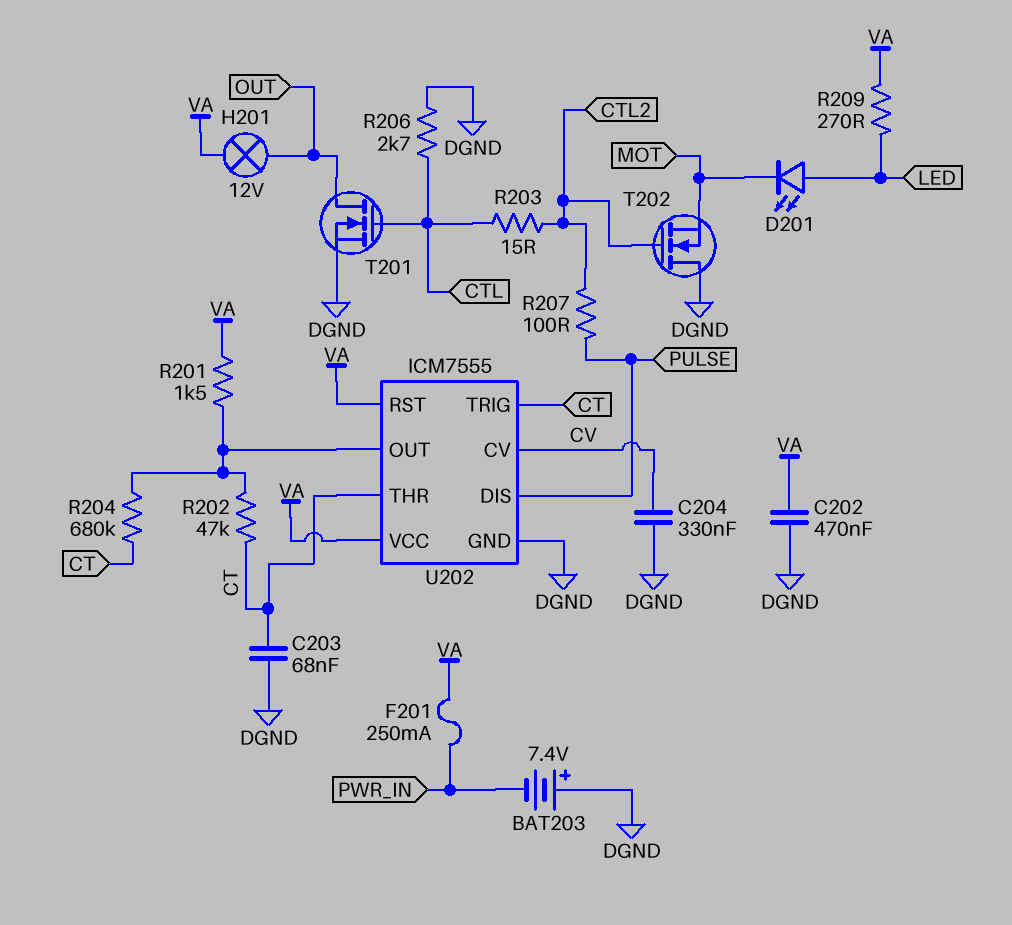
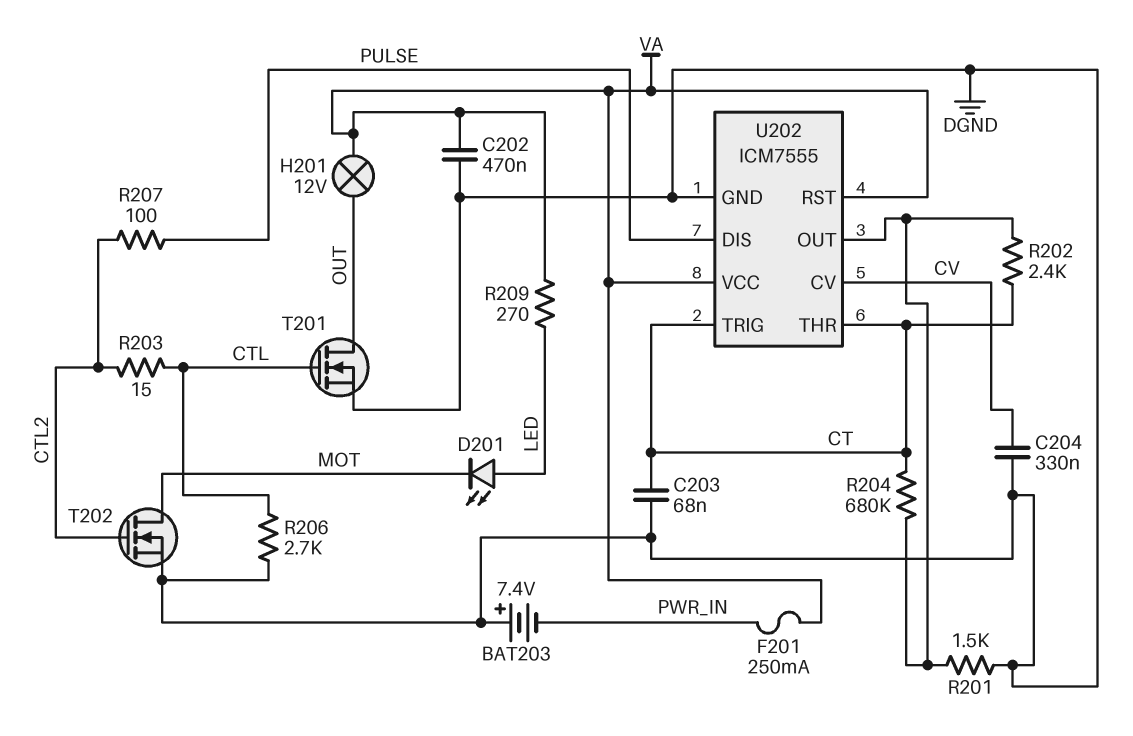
R201: 1.5k (U202/OUT, VA) -> 1.5k (DGND, U202/OUT)
R202: 47k (CT, U202/OUT) -> 2.4k (CT, U202/OUT)
T202: NMOS (G CTL2, D DGND, S MOT) -> NMOS (G CTL2, D MOT, S DGND)

